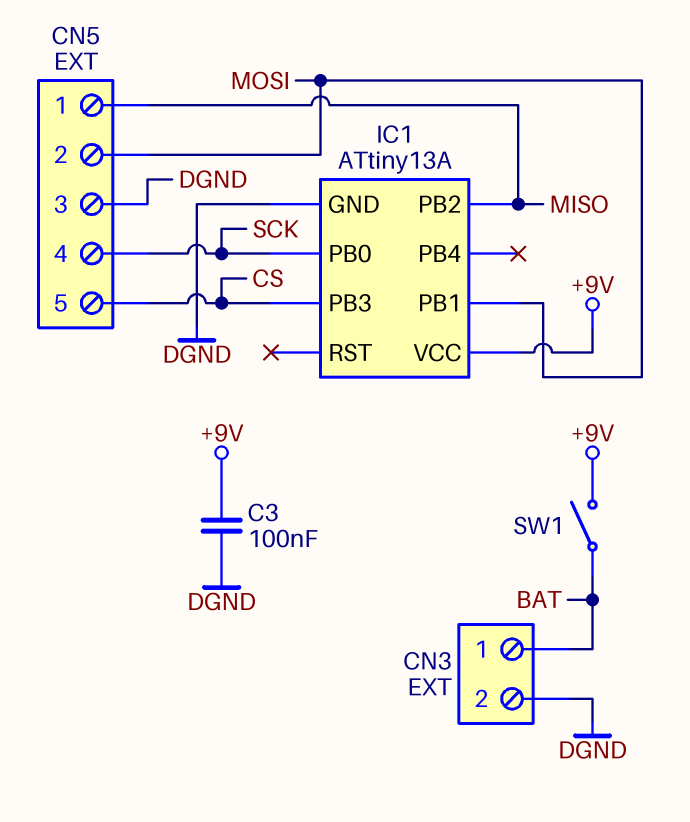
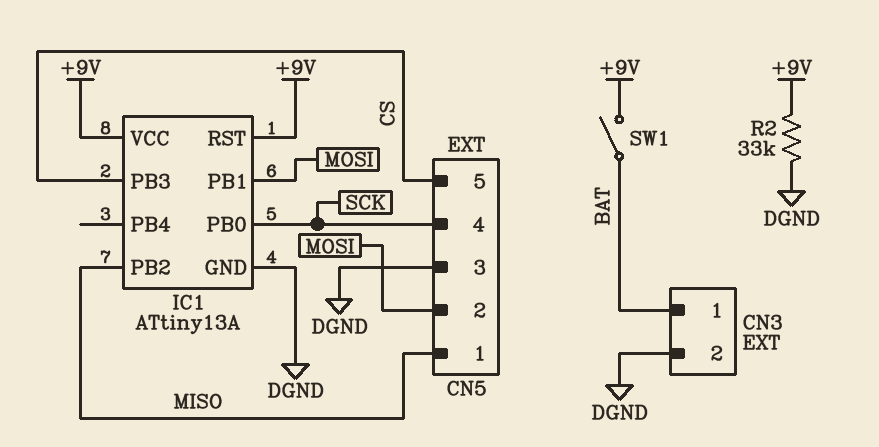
C3: 100nF (+9V, DGND) -> none
IC1 pin RST: none -> +9V
R2: none -> 33k (+9V, DGND)

